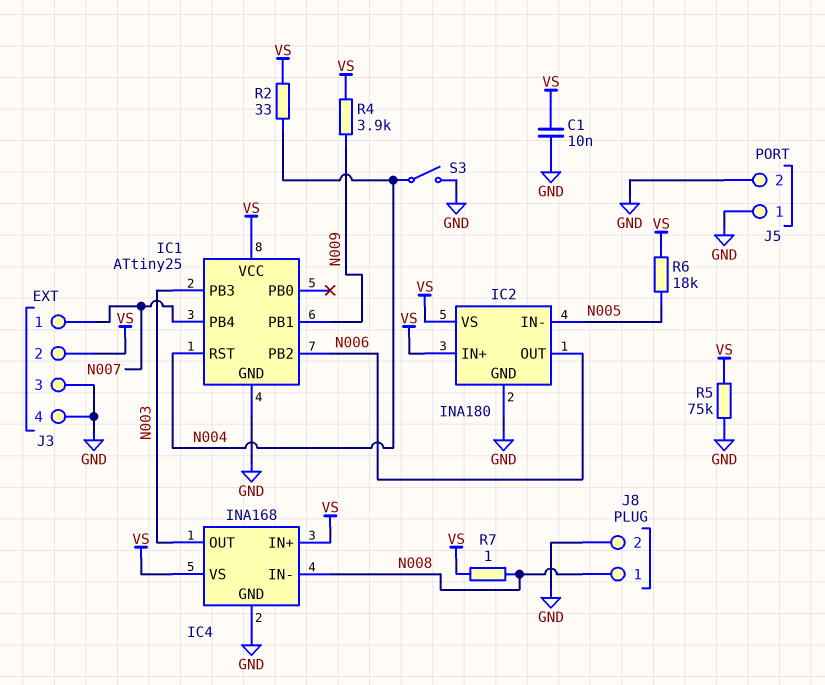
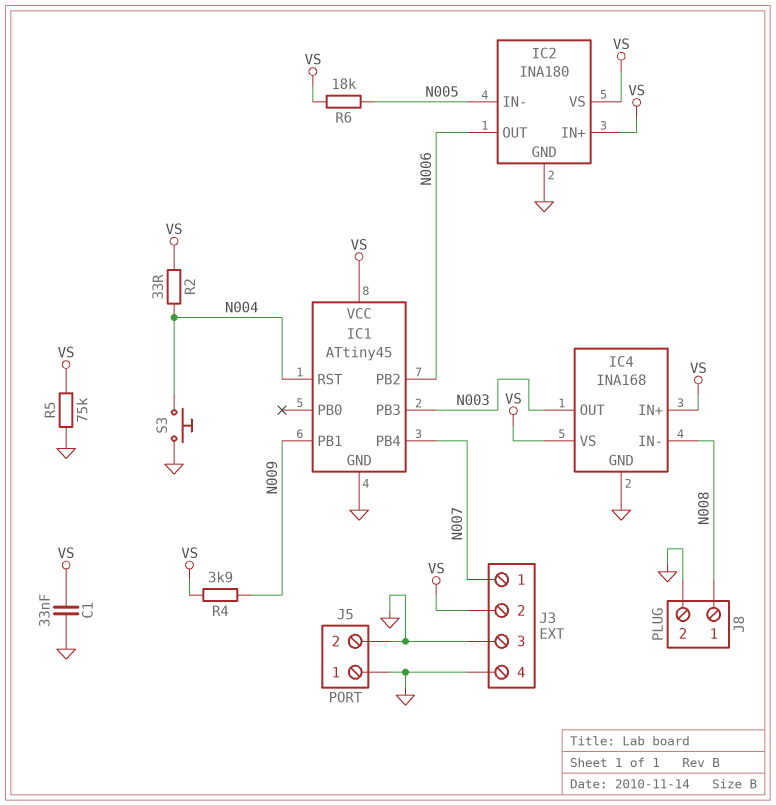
C1: 10nF (GND, VS) -> 33nF (GND, VS)
IC1: ATtiny25 -> ATtiny45
R7: 1 (N008, VS) -> none
S3: switch (GND, N004) -> button (GND, N004)

